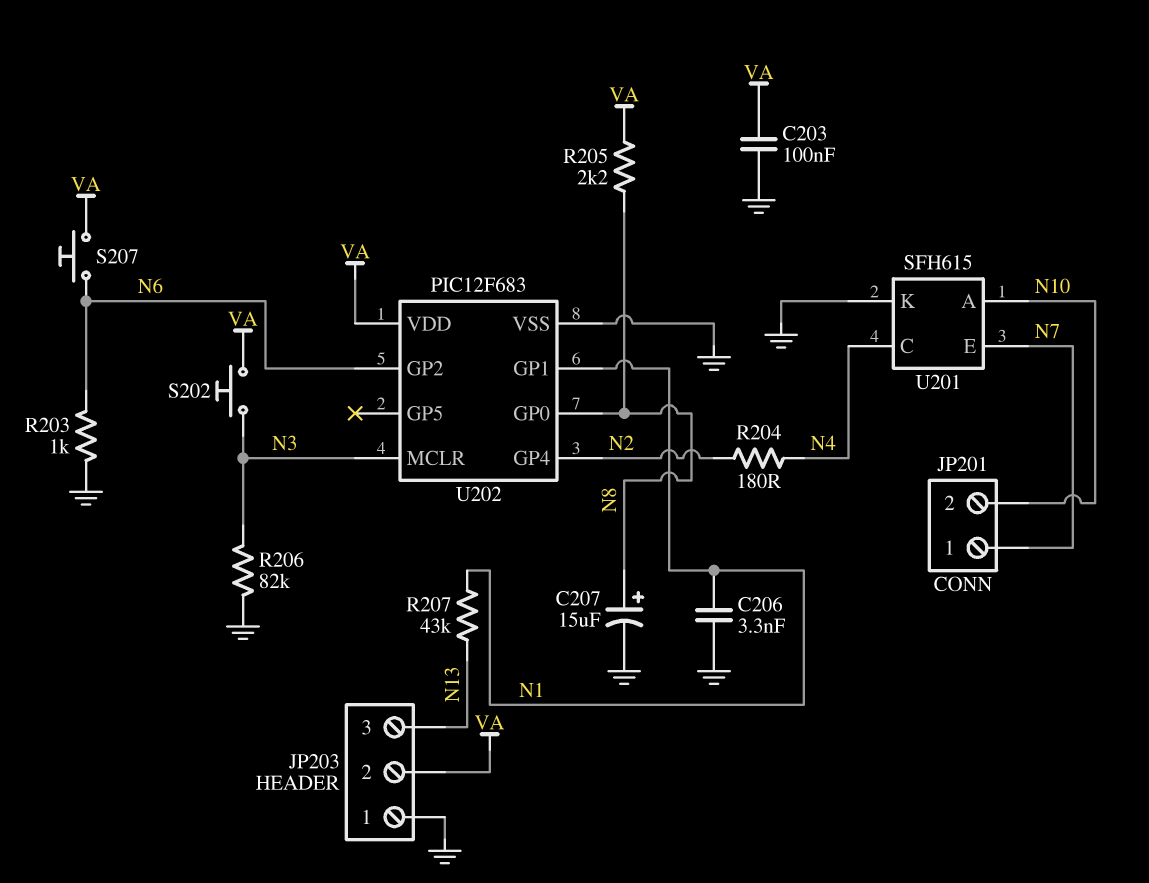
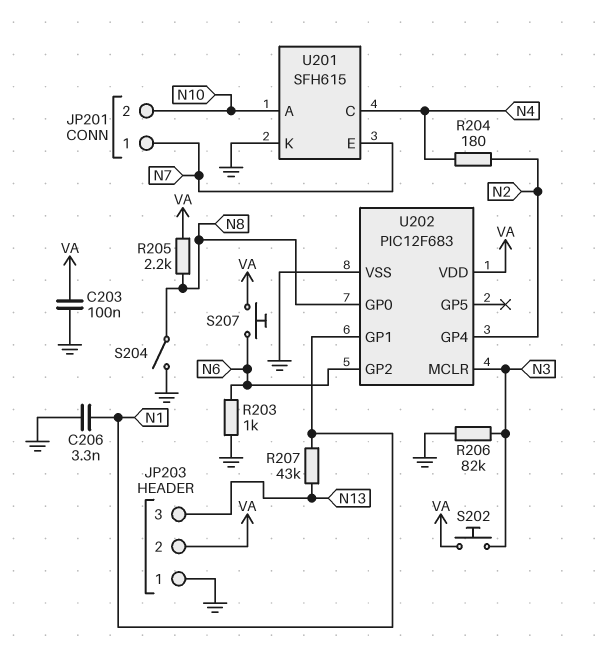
C207: 15uF (plus N8, minus GND) -> none
S204: none -> switch (GND, N8)

